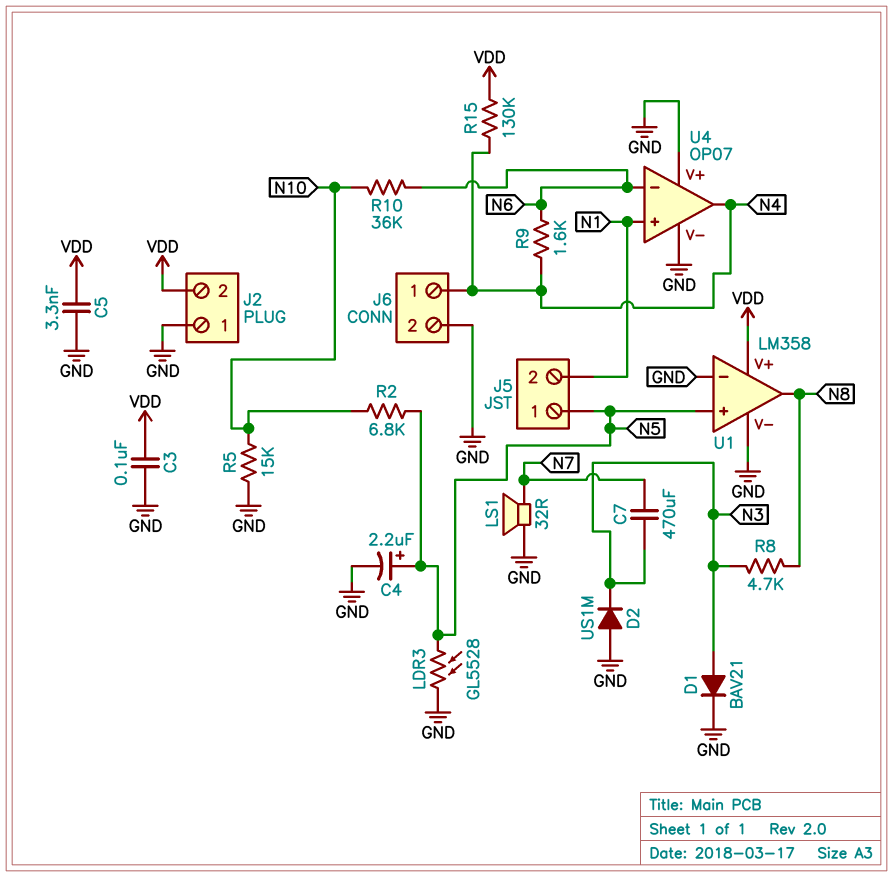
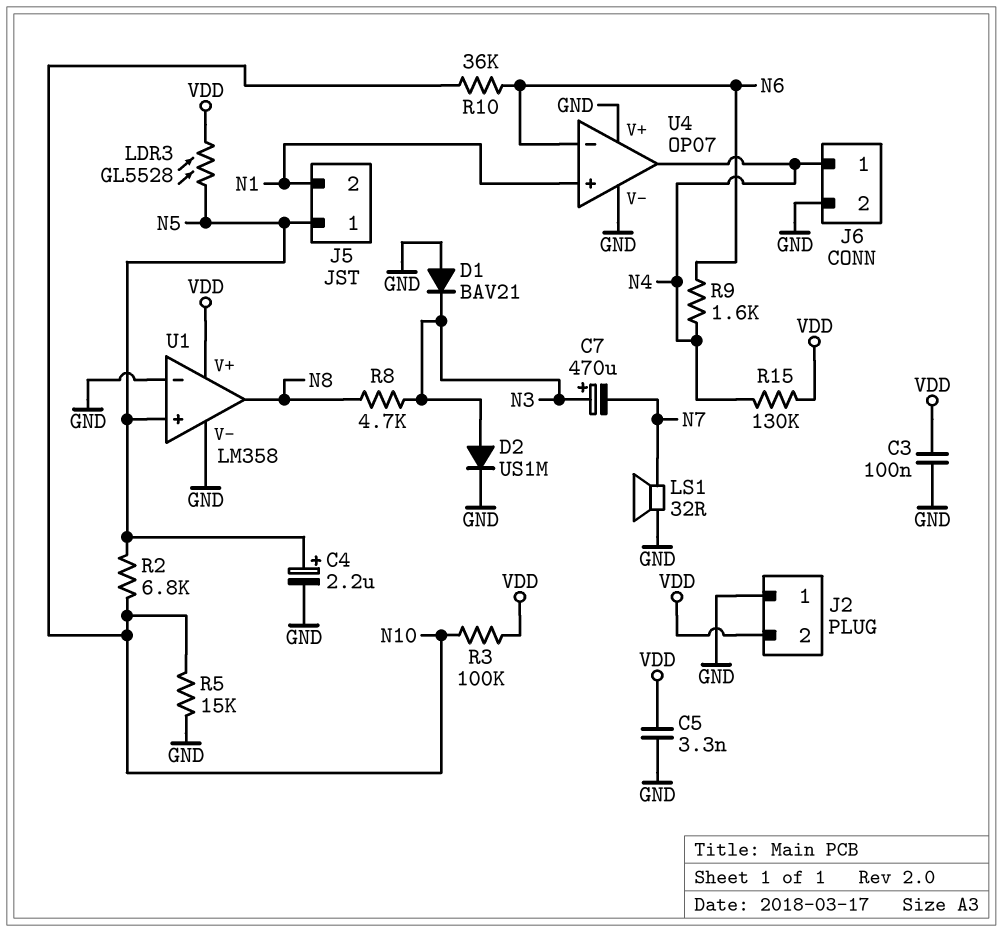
C7: 470uF (N3, N7) -> 470uF (plus N3, minus N7)
D1: diode BAV21 (A N3, K GND) -> diode BAV21 (A GND, K N3)
D2: diode US1M (A GND, K N3) -> diode US1M (A N3, K GND)
LDR3: GL5528 (GND, N5) -> GL5528 (N5, VDD)
R3: none -> 100k (N10, VDD)

